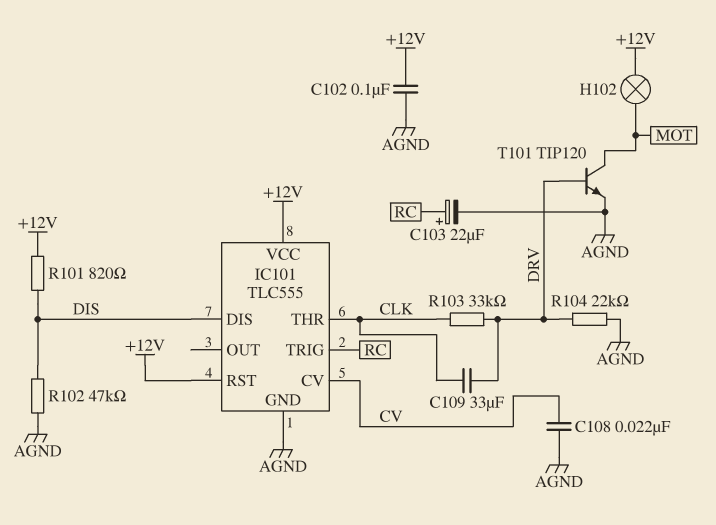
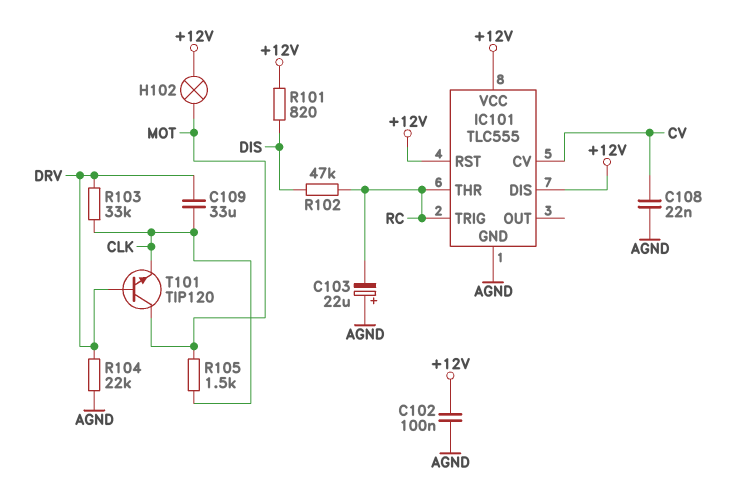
C103: 22uF (plus RC, minus AGND) -> 22uF (plus AGND, minus RC)
IC101 pin DIS: DIS -> +12V
IC101 pin THR: CLK -> RC
R102: 47k (AGND, DIS) -> 47k (DIS, RC)
R105: none -> 1.5k (CLK, MOT)
T101: NPN TIP120 (B DRV, C MOT, E AGND) -> NPN TIP120 (B DRV, C MOT, E CLK)

